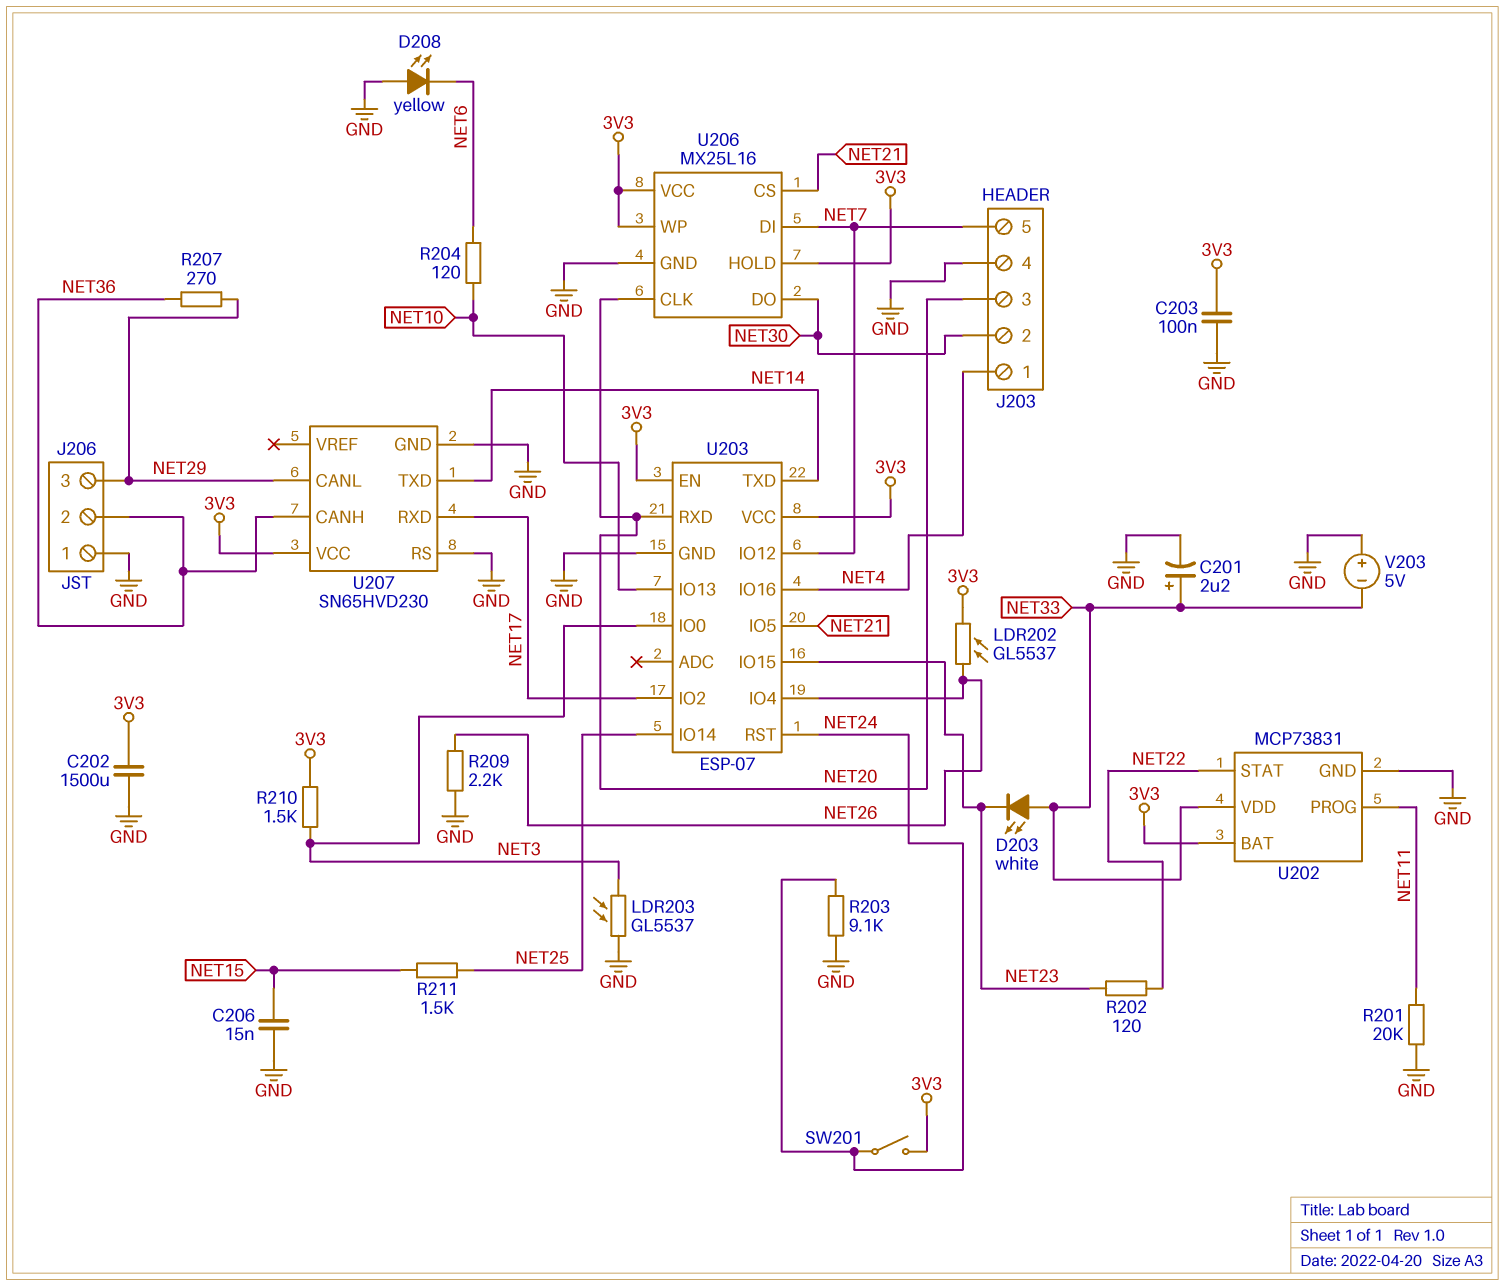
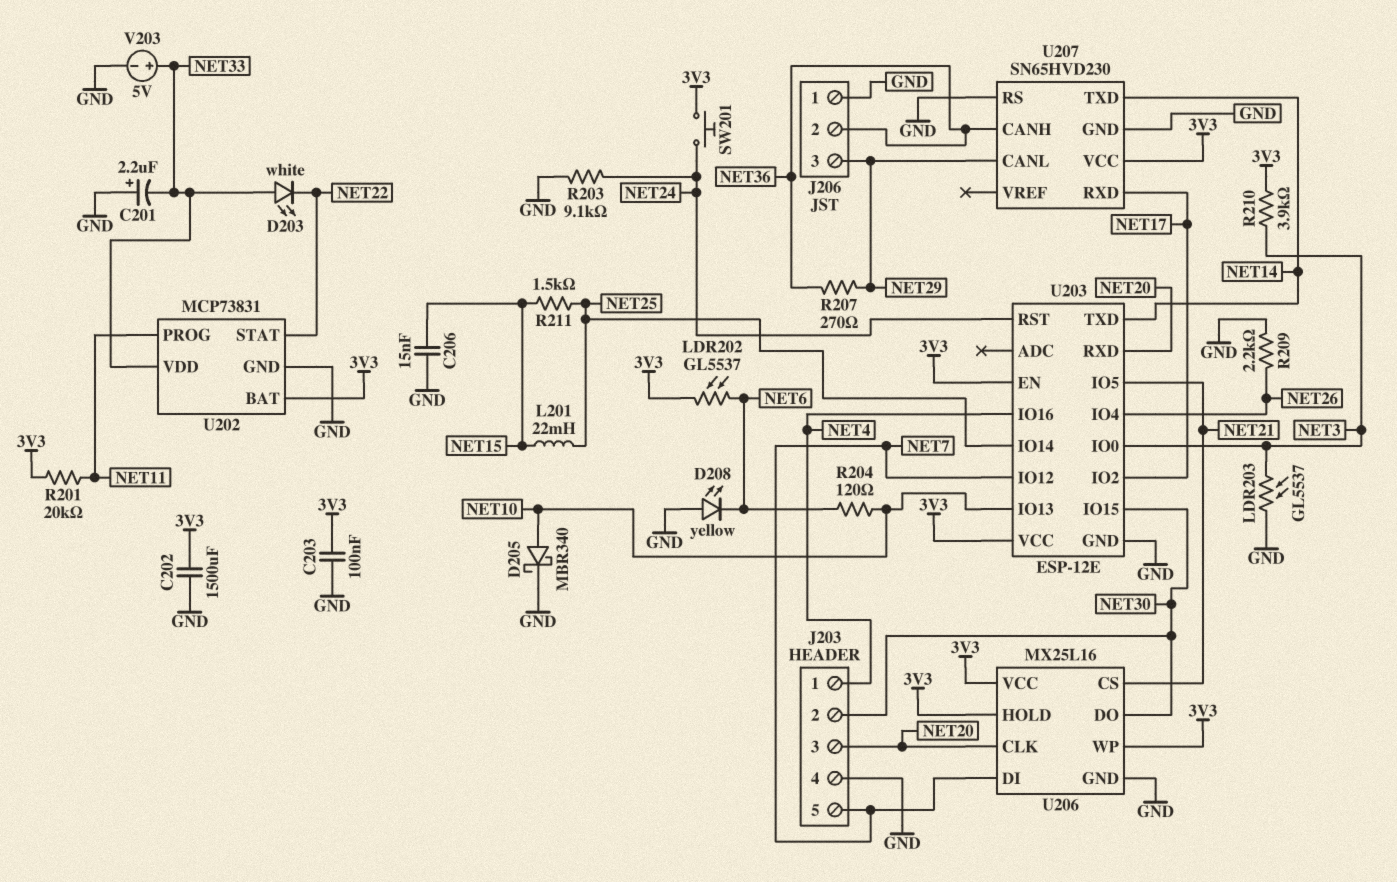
C201: 2.2uF (plus NET33, minus GND) -> 2.2uF (plus GND, minus NET33)
D203: LED white (A NET33, K NET23) -> LED white (A NET33, K NET22)
D205: none -> schottky MBR340 (A NET10, K GND)
L201: none -> 22mH (NET15, NET25)
LDR202: GL5537 (3V3, NET26) -> GL5537 (3V3, NET6)
R201: 20k (GND, NET11) -> 20k (3V3, NET11)
R202: 120 (NET22, NET23) -> none
R210: 1.5k (3V3, NET3) -> 3.9k (3V3, NET3)
SW201: switch (3V3, NET24) -> button (3V3, NET24)
U203: ESP-07 -> ESP-12E
U203 pin IO15: NET23 -> NET30
V203: 5V (plus GND, minus NET33) -> 5V (plus NET33, minus GND)

